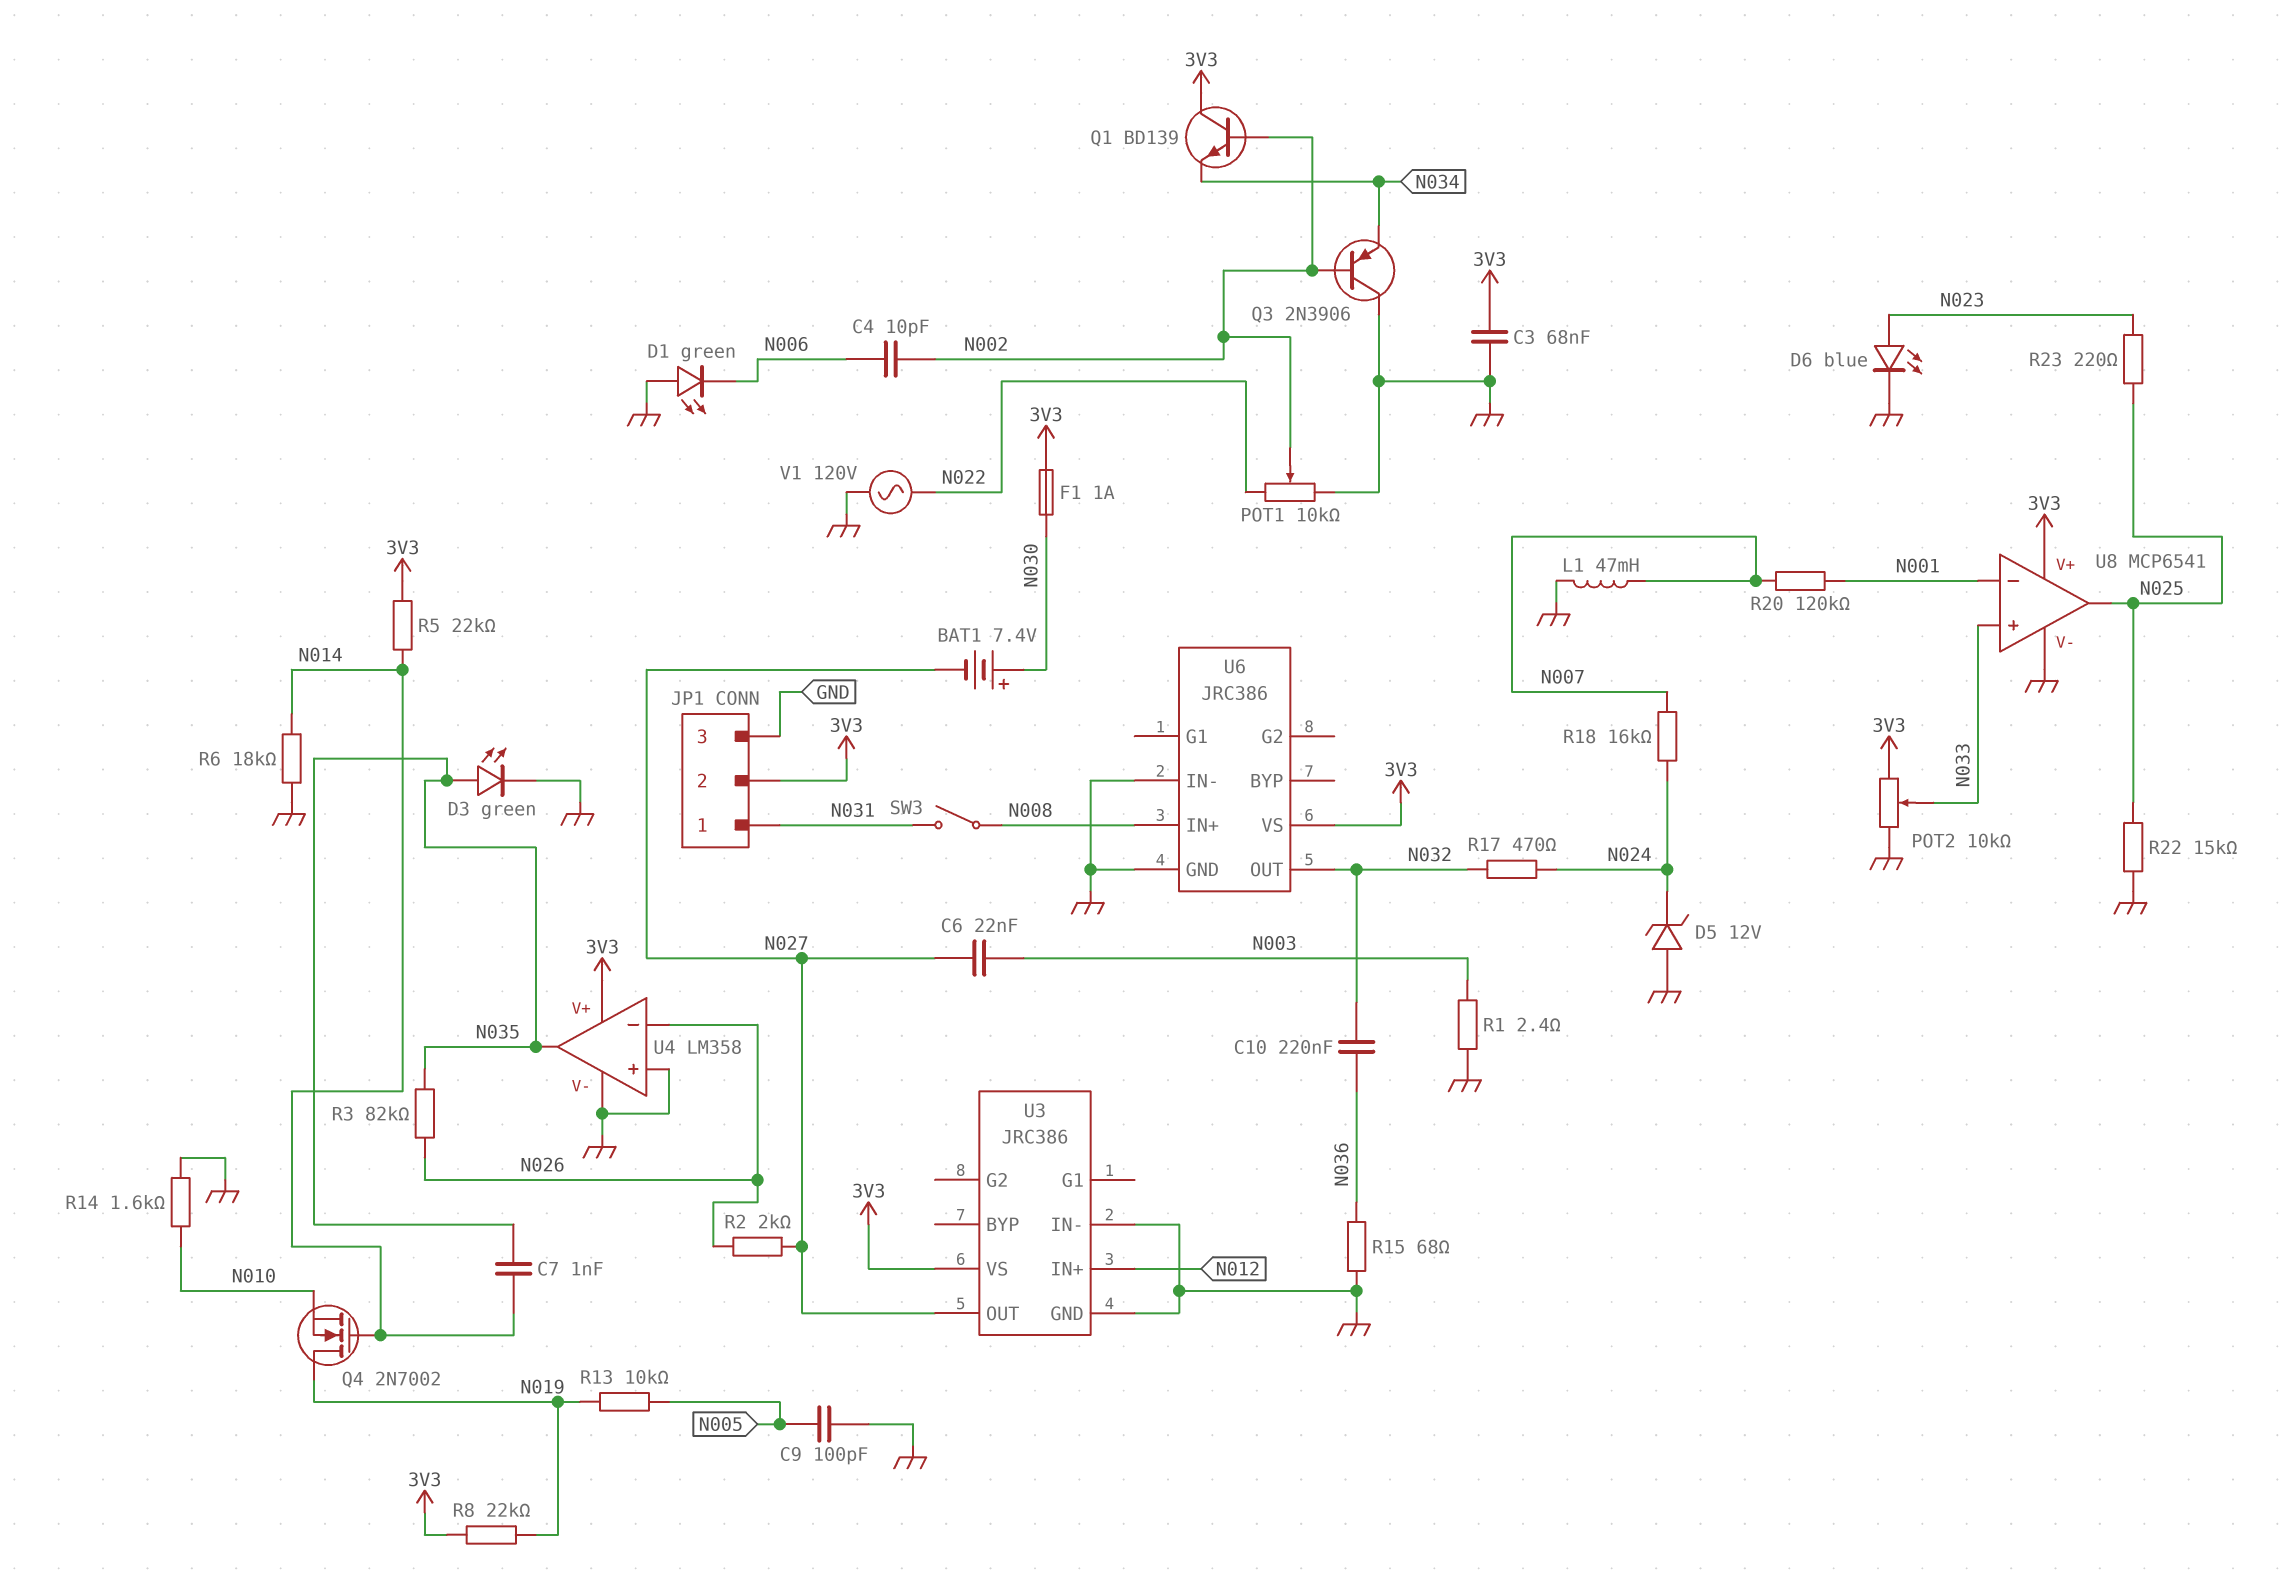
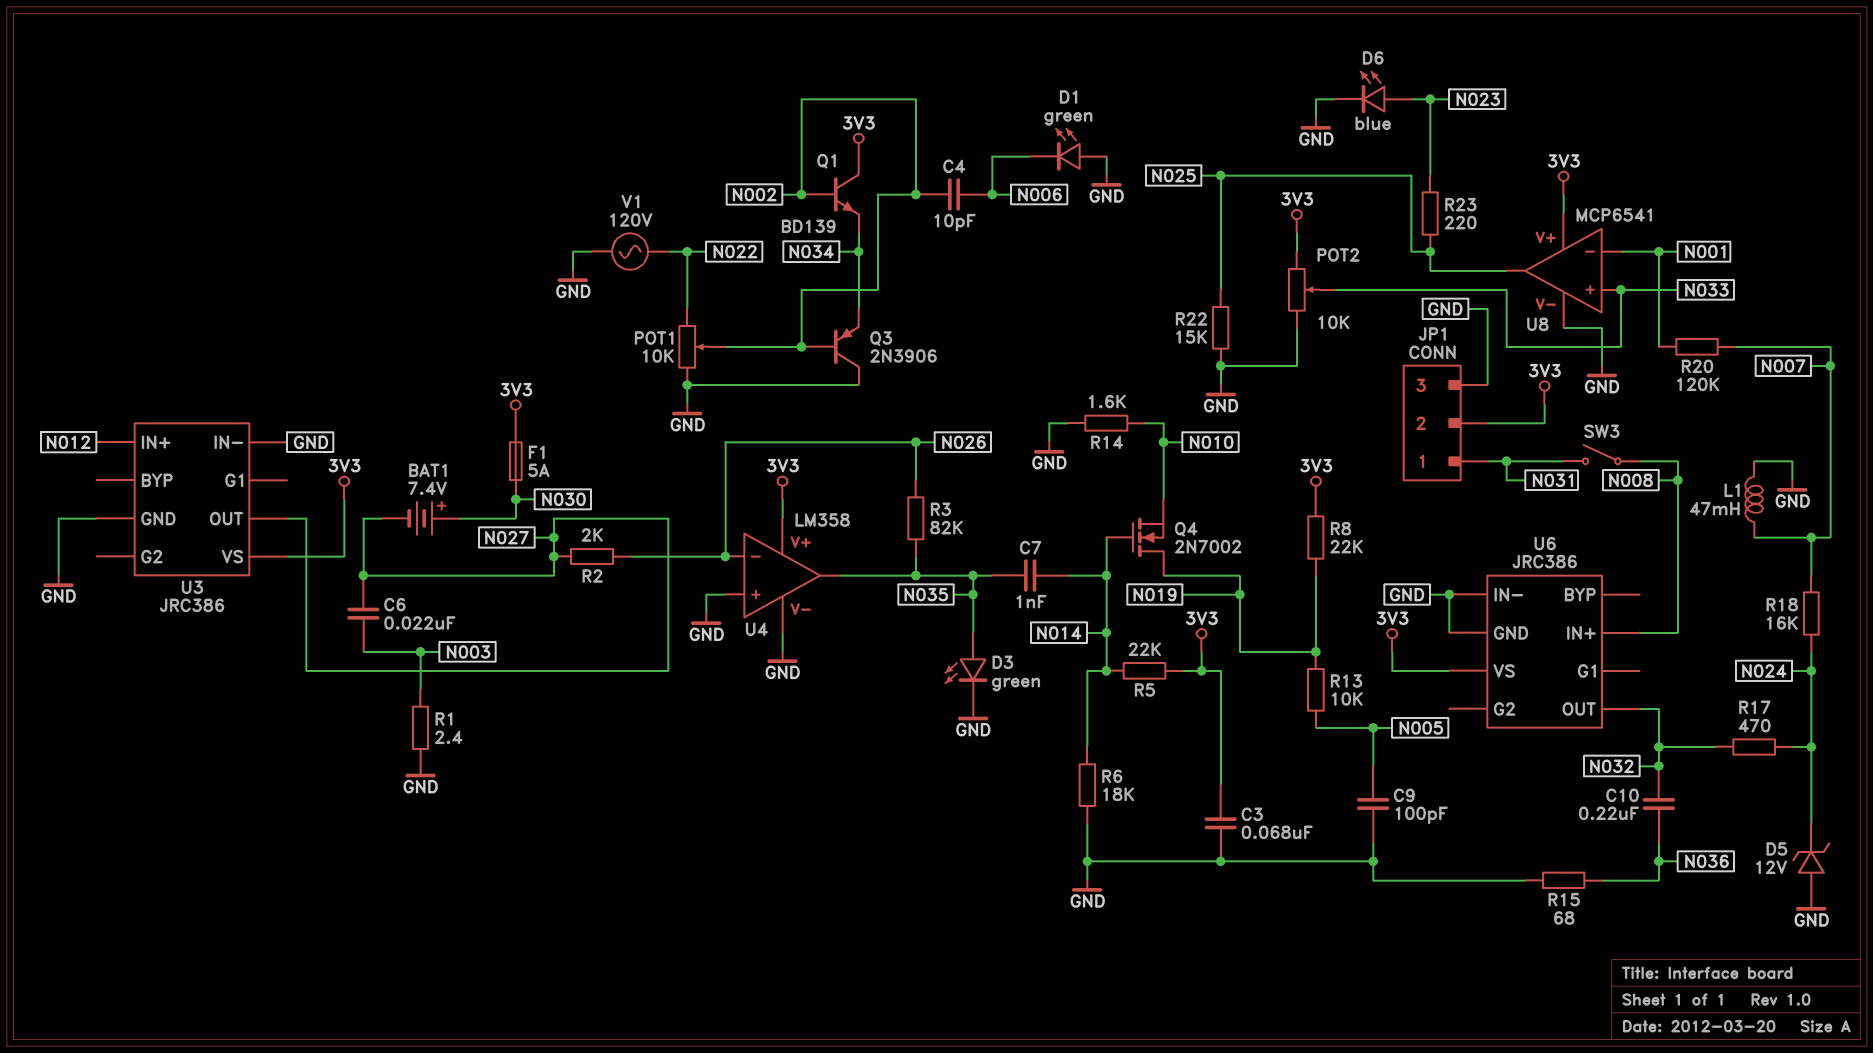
F1: 1A (3V3, N030) -> 5A (3V3, N030)

